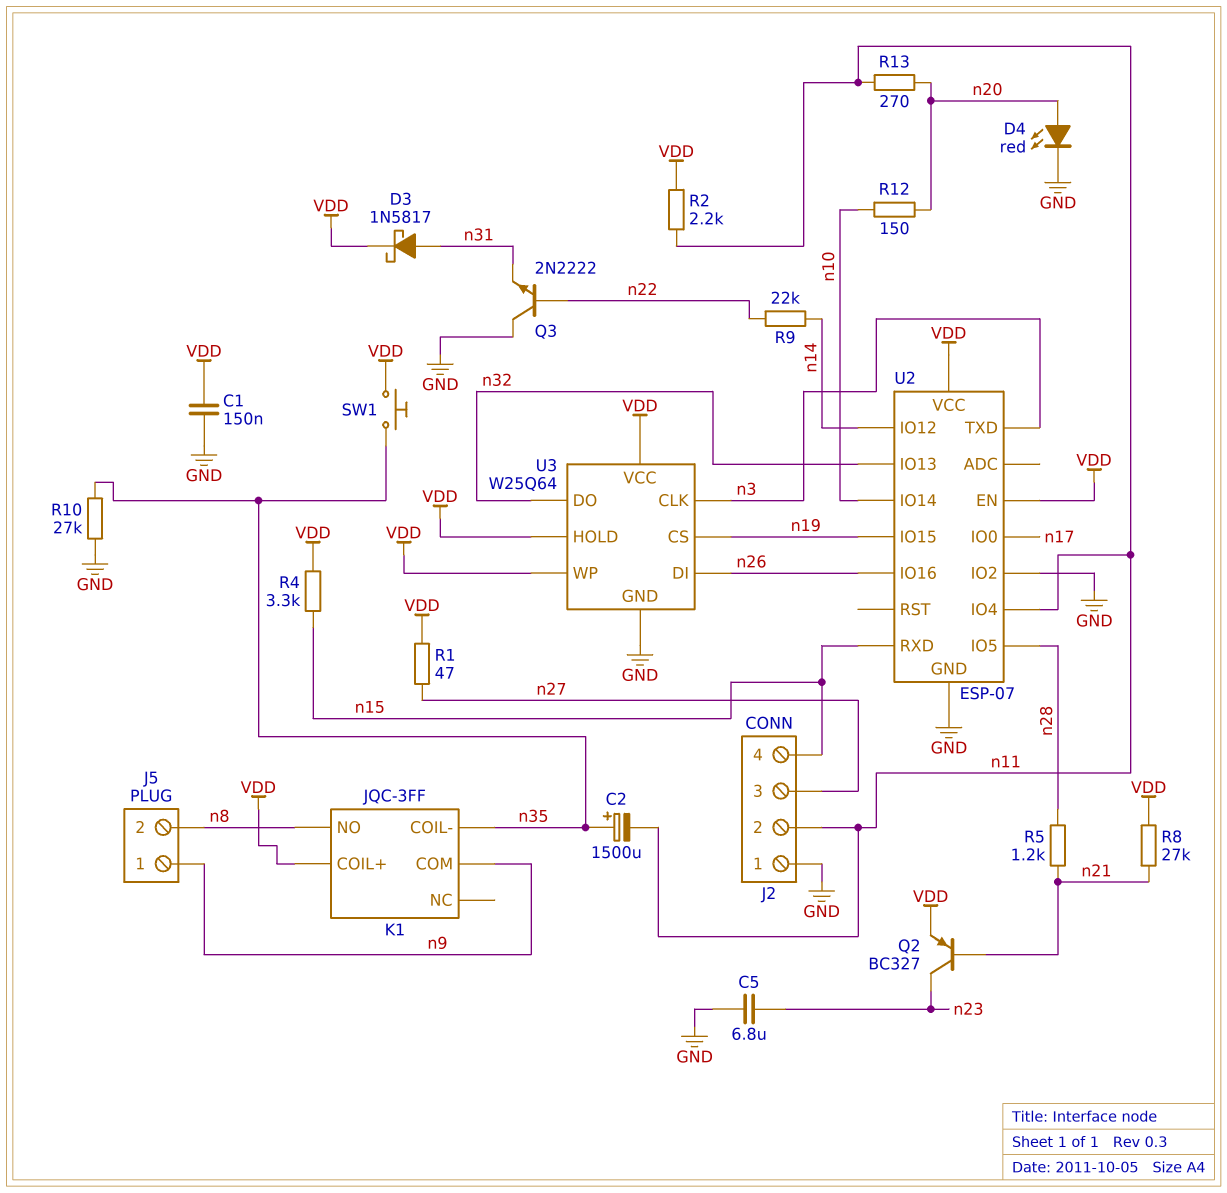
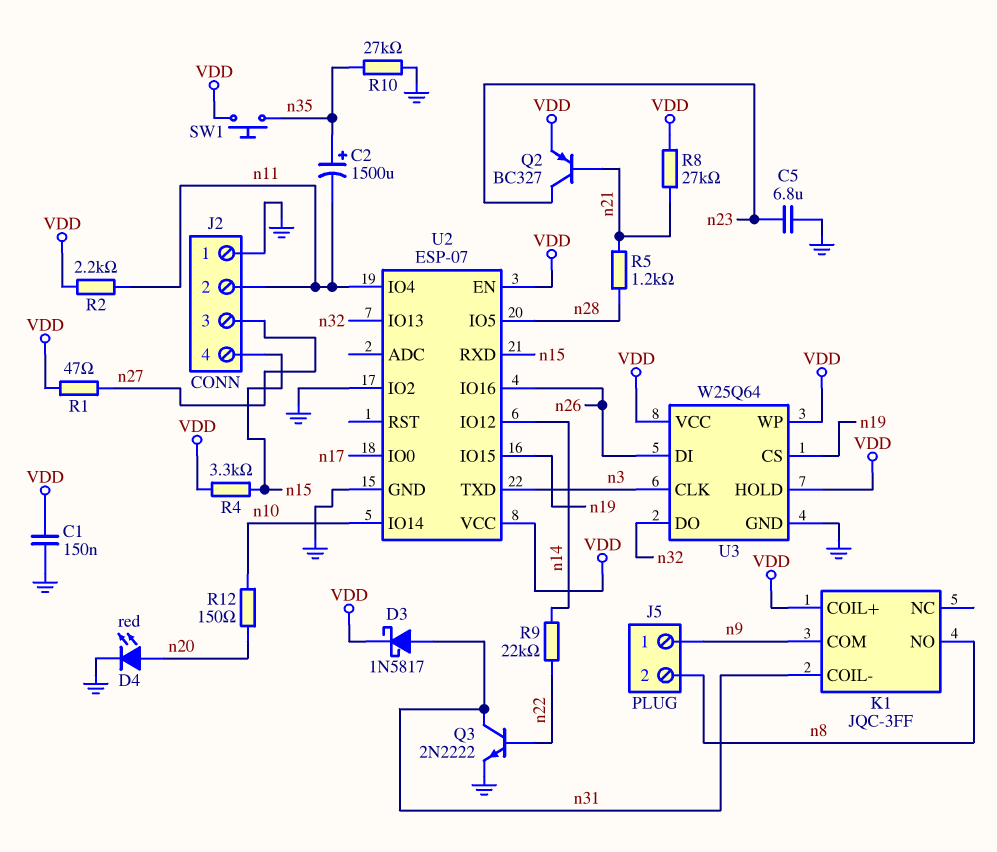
K1 pin COIL-: n35 -> n31
Q3: NPN 2N2222 (B n22, C GND, E n31) -> NPN 2N2222 (B n22, C n31, E GND)
R13: 270 (n11, n20) -> none

